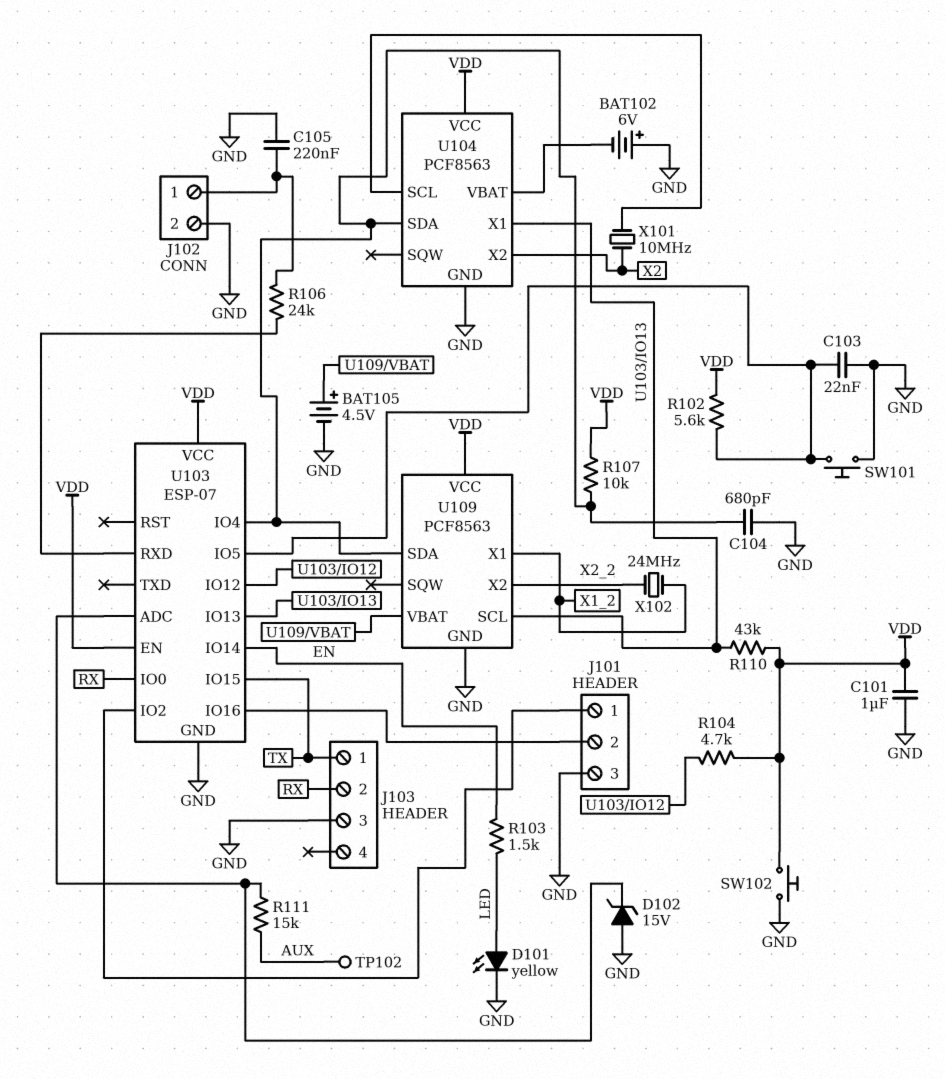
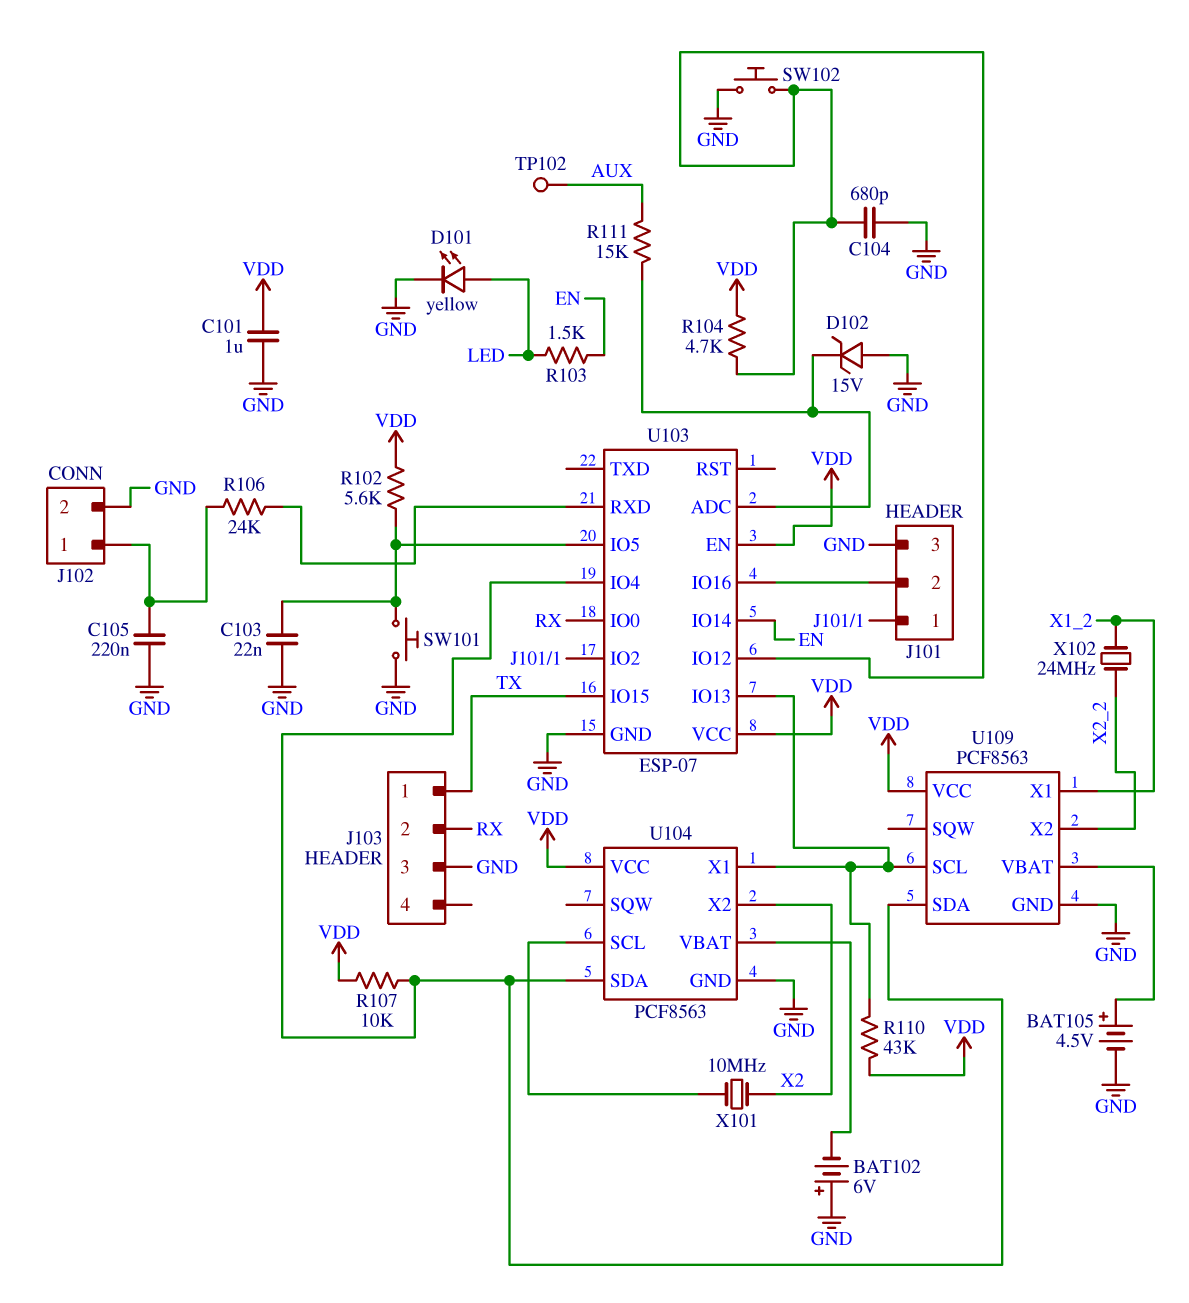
C104: 680pF (GND, U103/IO4) -> 680pF (GND, U103/IO12)
SW102: button (GND, VDD) -> button (GND, U103/IO12)

